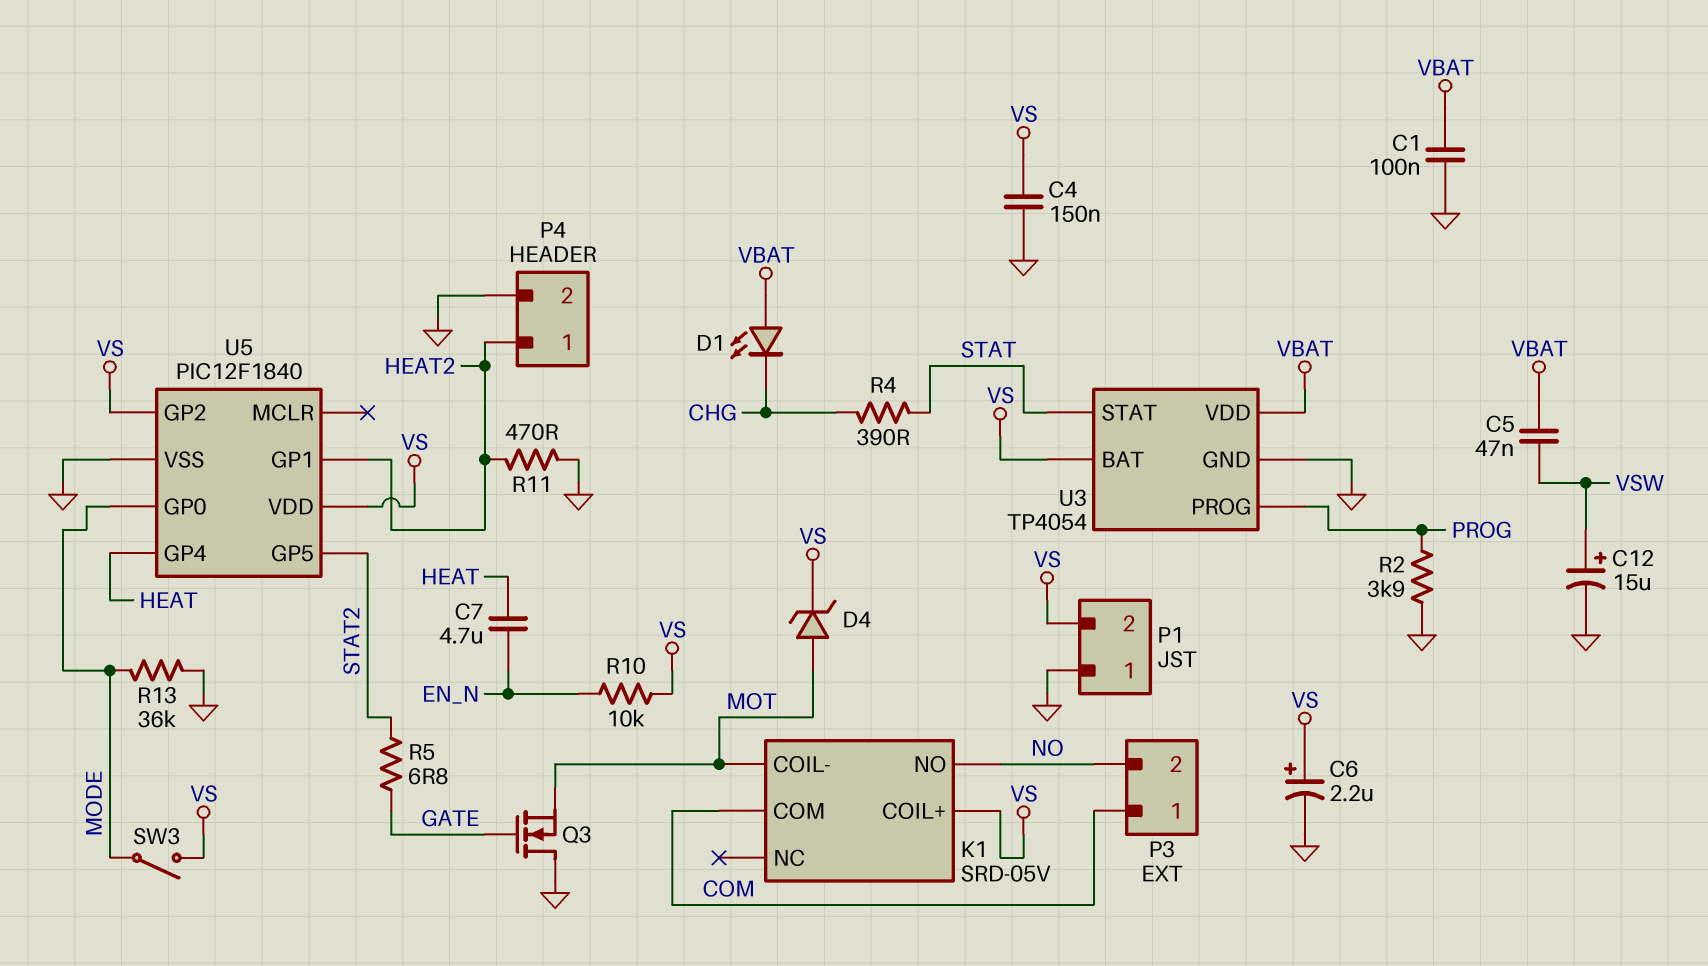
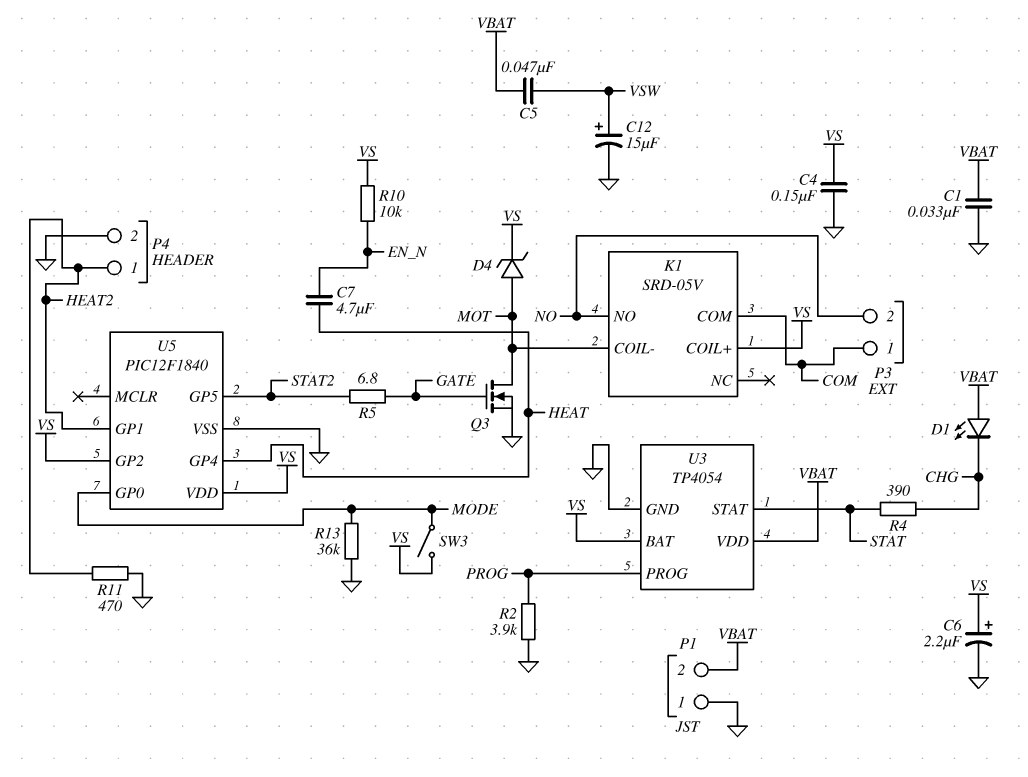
C1: 100nF (GND, VBAT) -> 33nF (GND, VBAT)
P1 pin 2: VS -> VBAT
Q3: NMOS (G GATE, D GND, S MOT) -> NMOS (G GATE, D MOT, S GND)

